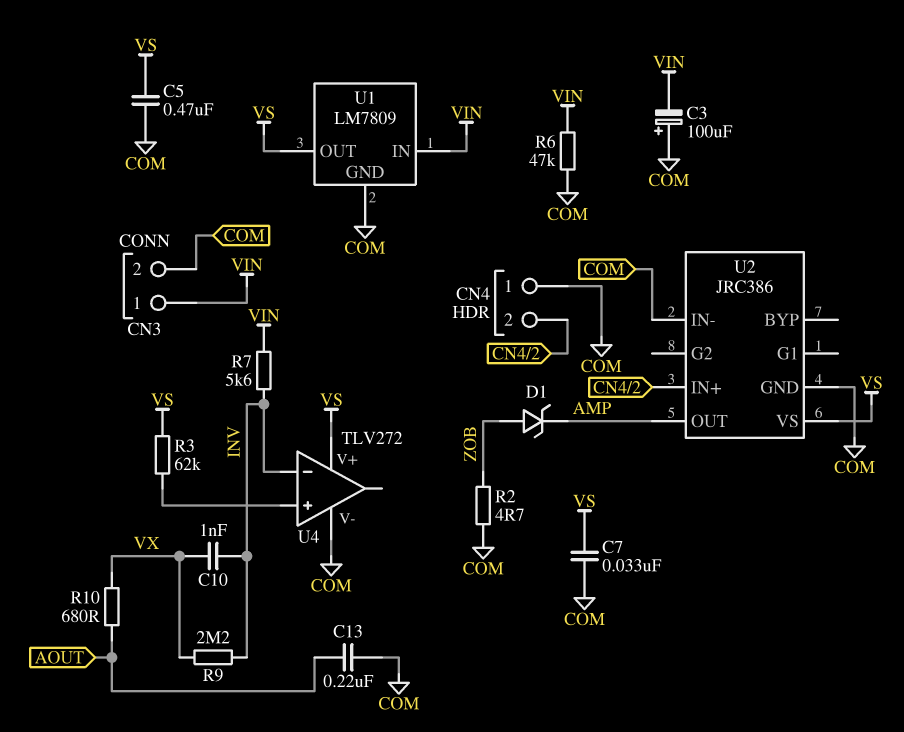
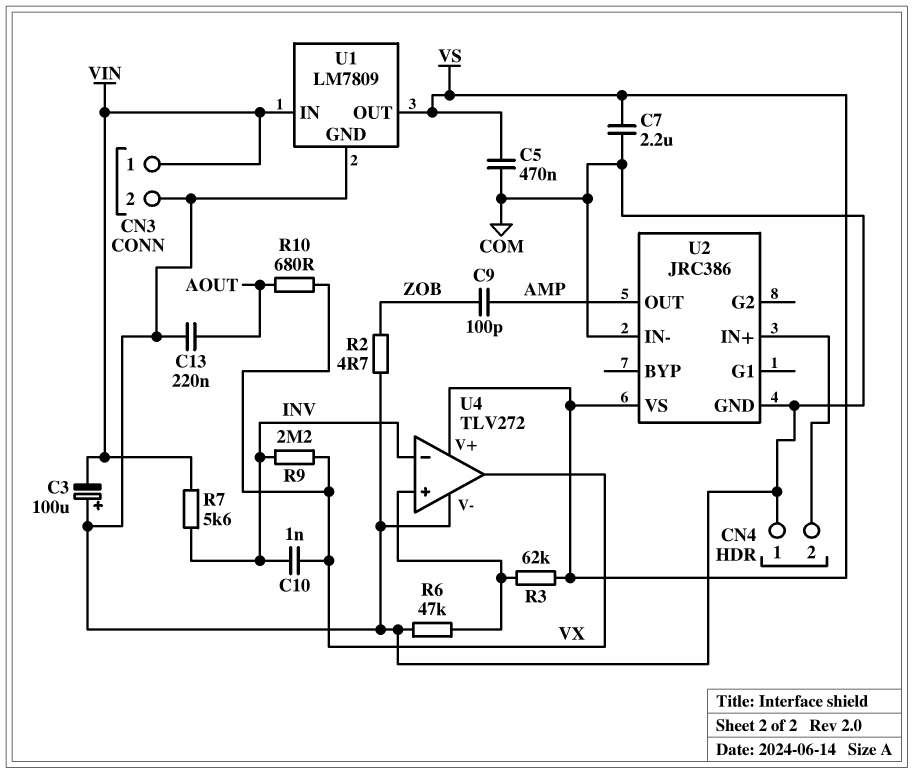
C7: 33nF (COM, VS) -> 2.2uF (COM, VS)
C9: none -> 100pF (AMP, ZOB)
D1: zener (A ZOB, K AMP) -> none
R6: 47k (COM, VIN) -> 47k (COM, U4/in+)
U4 pin out: none -> VX

